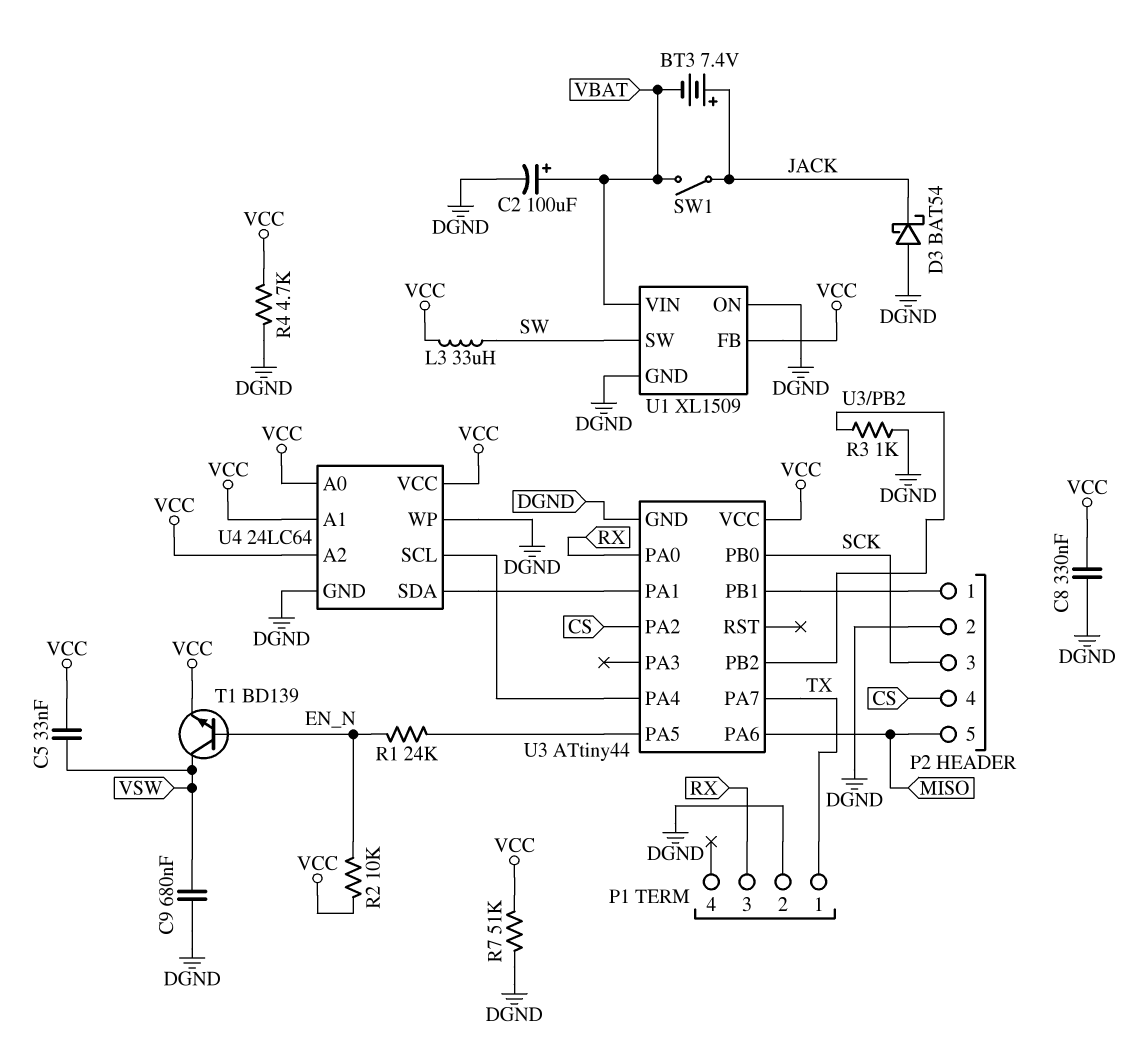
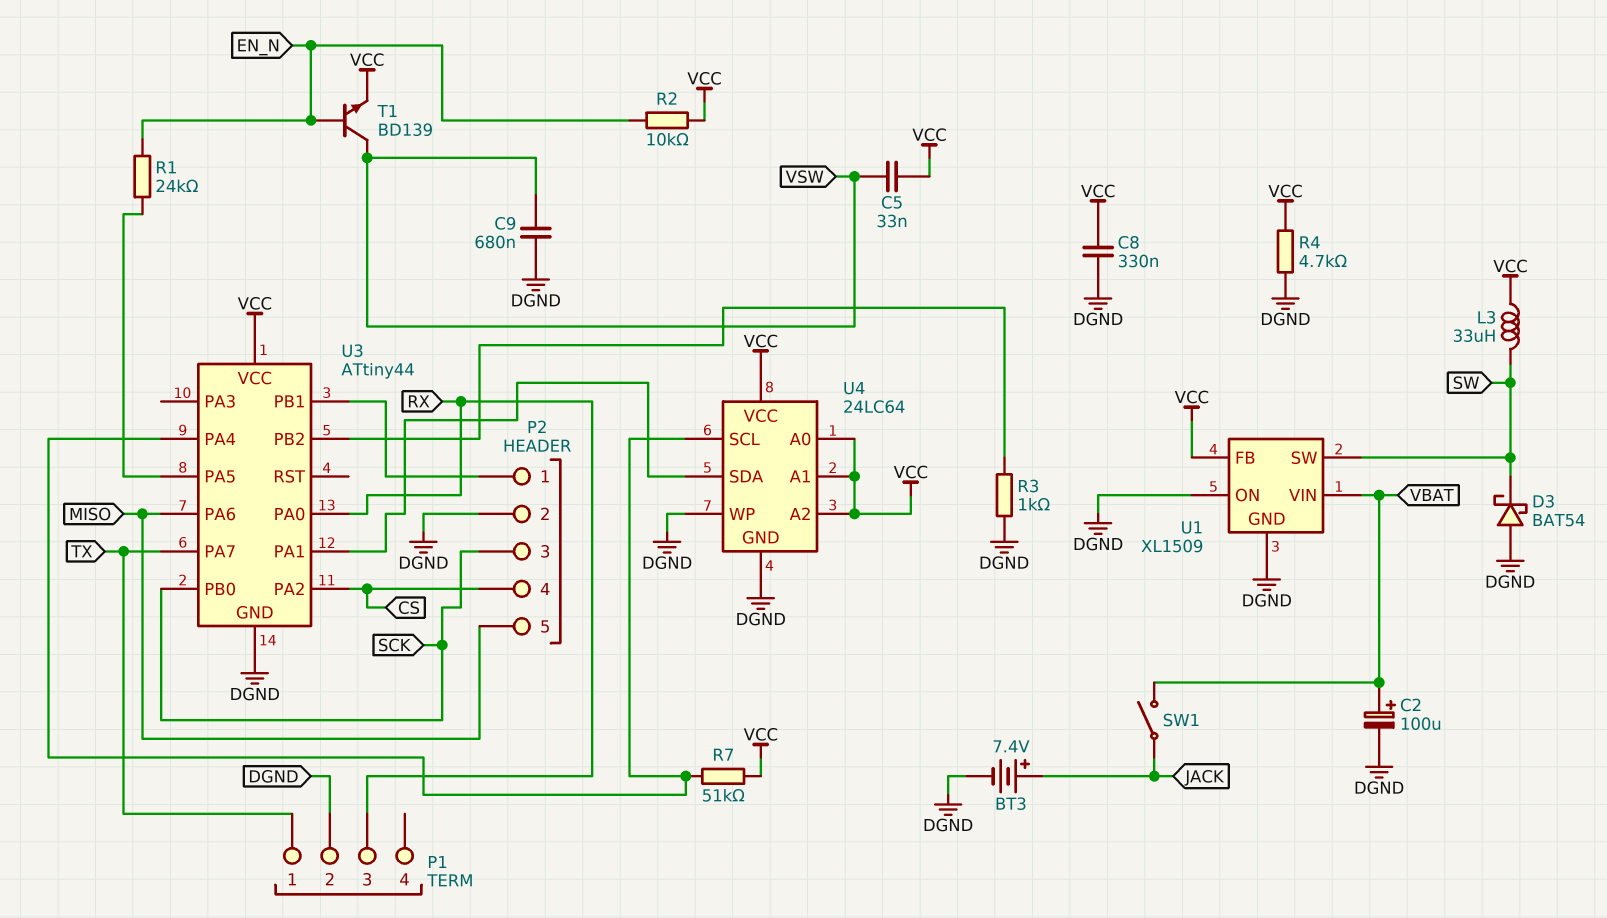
BT3: 7.4V (plus JACK, minus VBAT) -> 7.4V (plus JACK, minus DGND)
D3: schottky BAT54 (A DGND, K JACK) -> schottky BAT54 (A DGND, K SW)
R7: 51k (DGND, VCC) -> 51k (U3/PA4, VCC)

